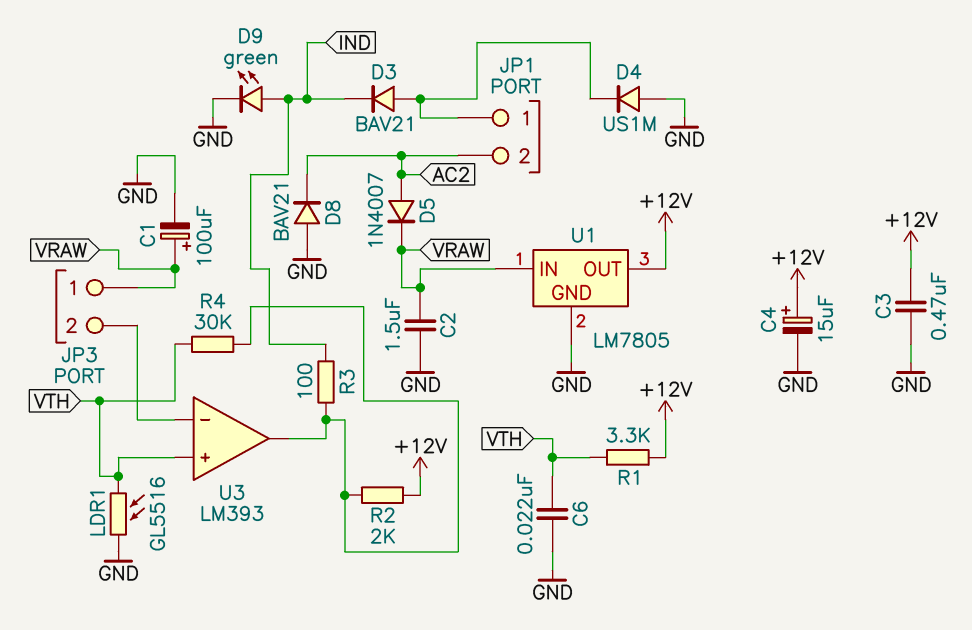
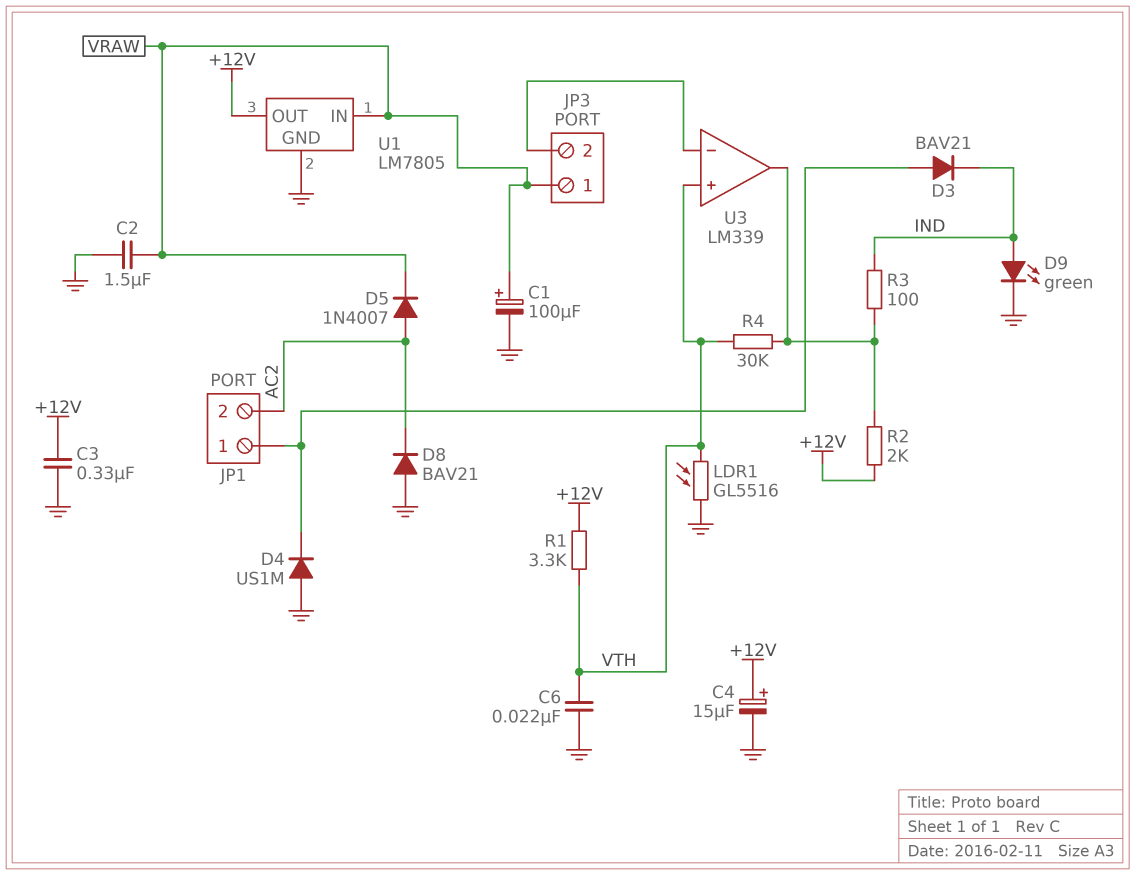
C3: 470nF (+12V, GND) -> 330nF (+12V, GND)
U3: LM393 -> LM339

